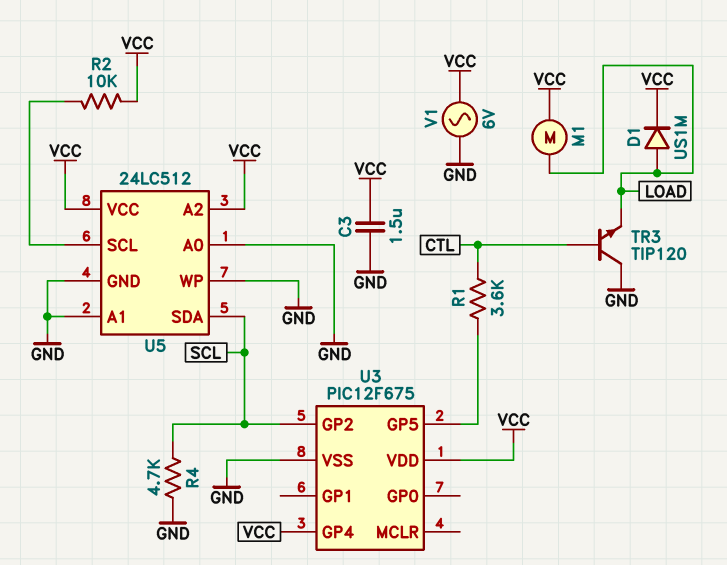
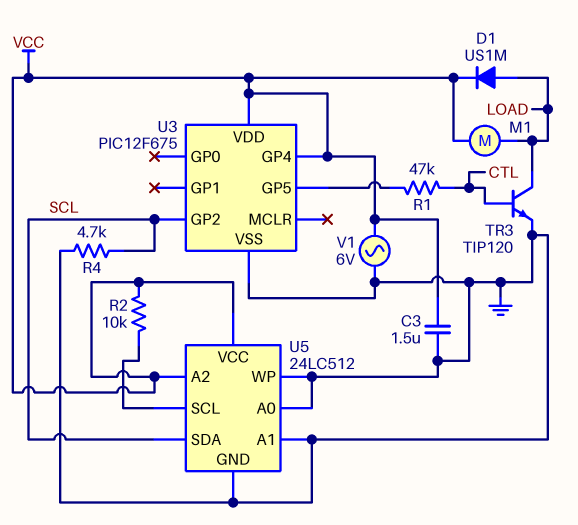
R1: 3.6k (CTL, U3/GP5) -> 47k (CTL, U3/GP5)
TR3: NPN TIP120 (B CTL, C GND, E LOAD) -> NPN TIP120 (B CTL, C LOAD, E GND)

